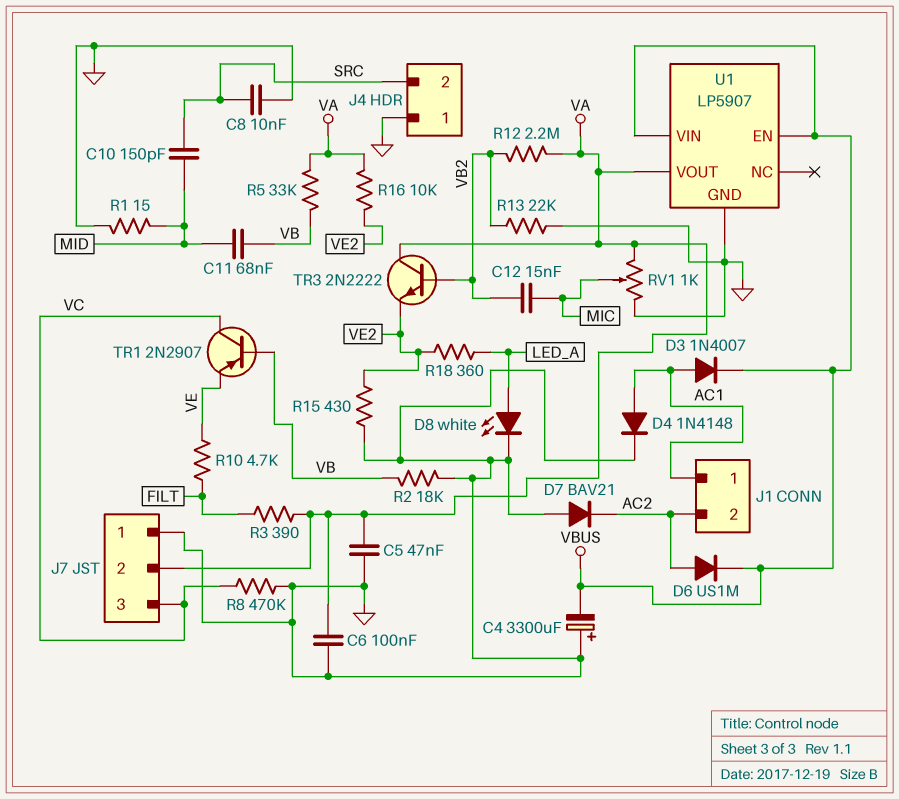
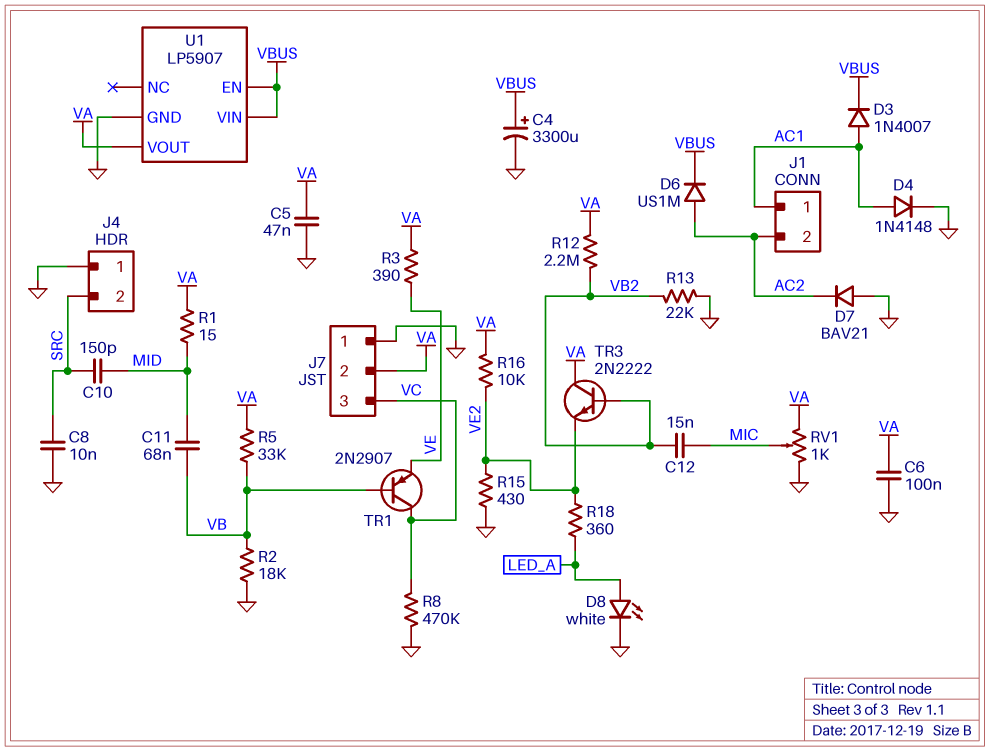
C4: 3300uF (plus GND, minus VBUS) -> 3300uF (plus VBUS, minus GND)
R1: 15 (GND, MID) -> 15 (MID, VA)
R3: 390 (FILT, VA) -> 390 (VA, VE)
R10: 4.7k (FILT, VE) -> none

